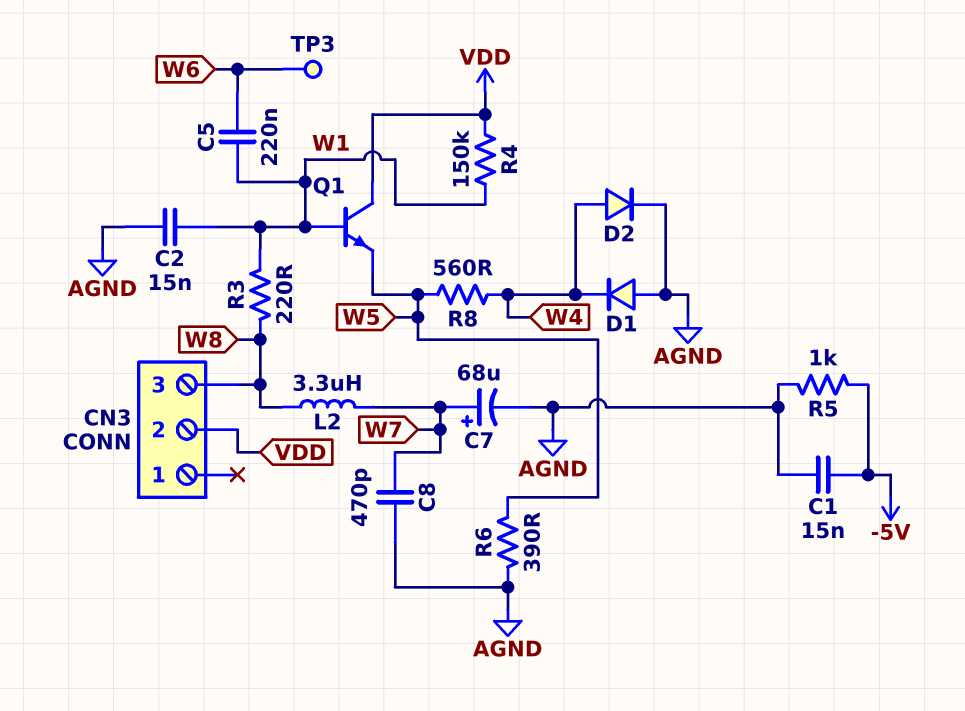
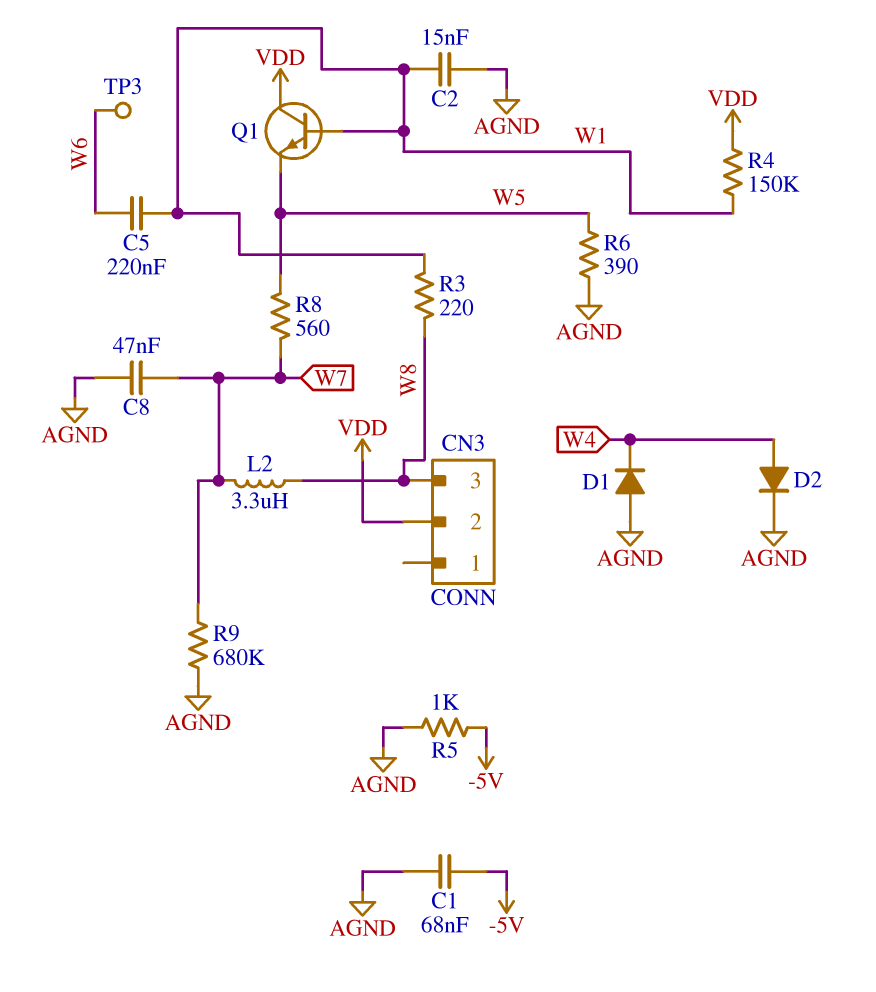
C1: 15nF (-5V, AGND) -> 68nF (-5V, AGND)
C7: 68uF (plus W7, minus AGND) -> none
C8: 470pF (AGND, W7) -> 47nF (AGND, W7)
R8: 560 (W4, W5) -> 560 (W5, W7)
R9: none -> 680k (AGND, W7)

